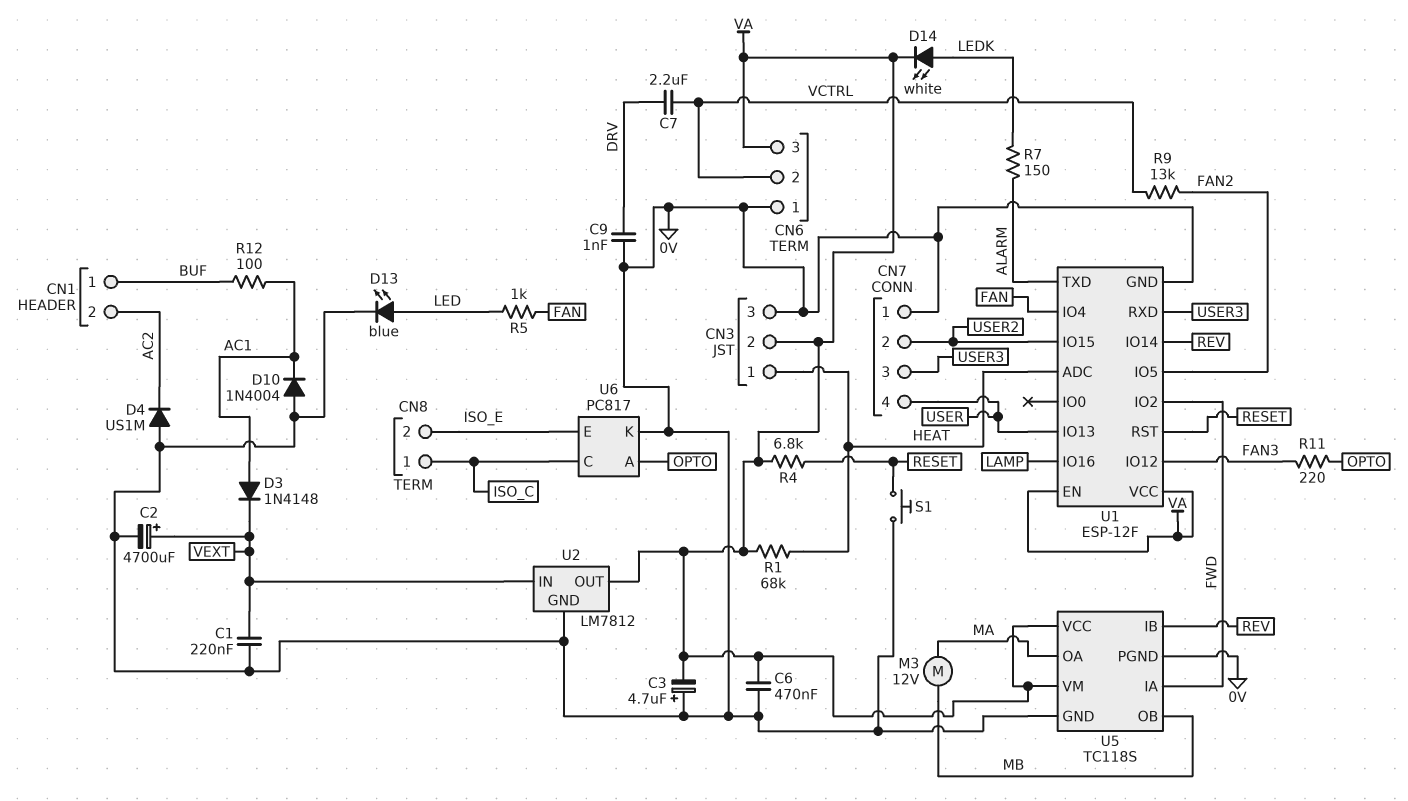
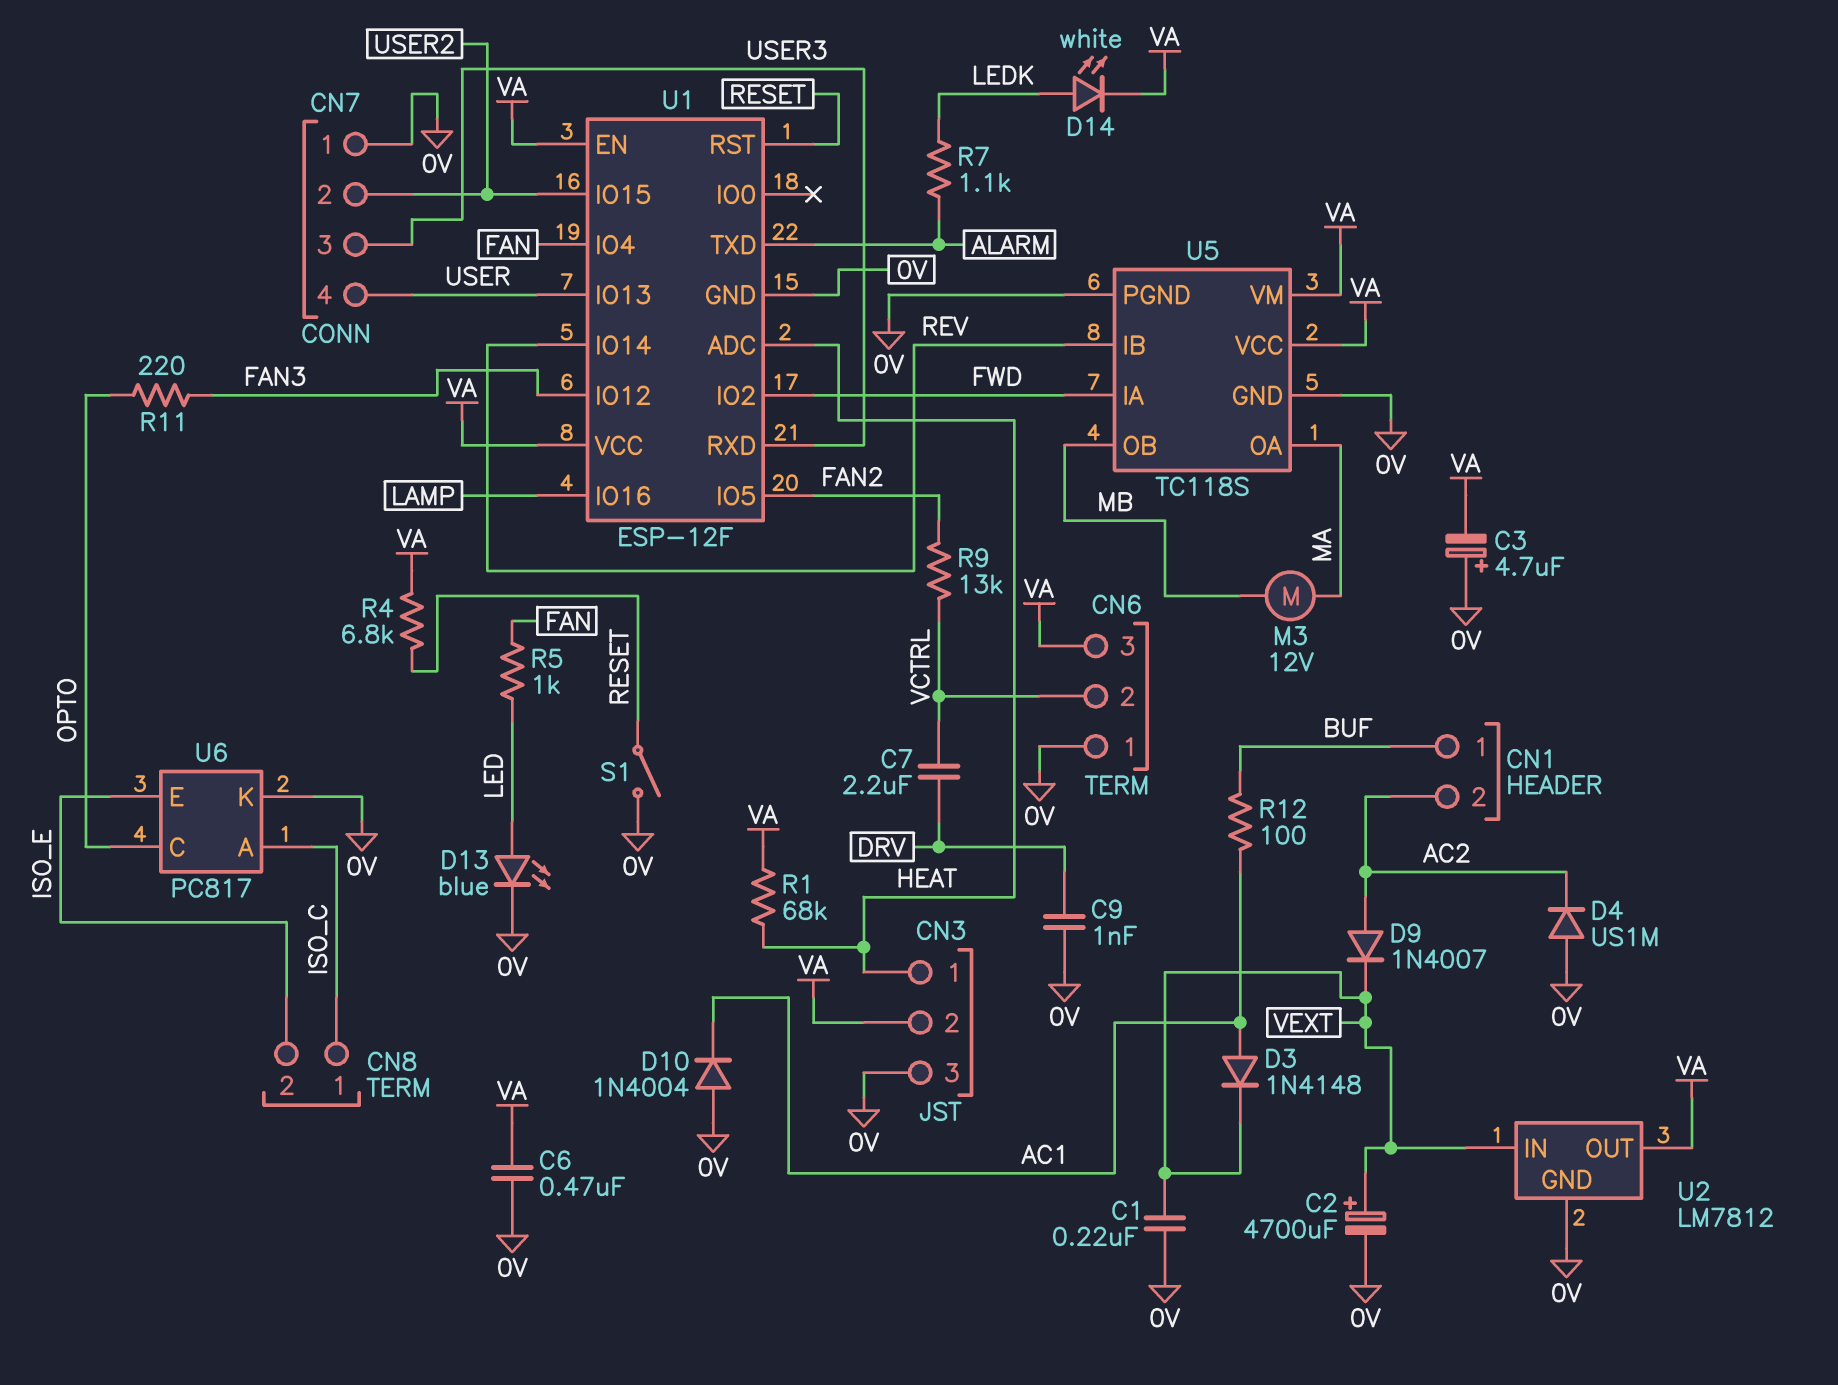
D9: none -> diode 1N4007 (A AC2, K VEXT)
R7: 150 (ALARM, LEDK) -> 1.1k (ALARM, LEDK)
S1: button (0V, RESET) -> switch (0V, RESET)
U6 pin A: OPTO -> ISO_C
U6 pin C: ISO_C -> OPTO

